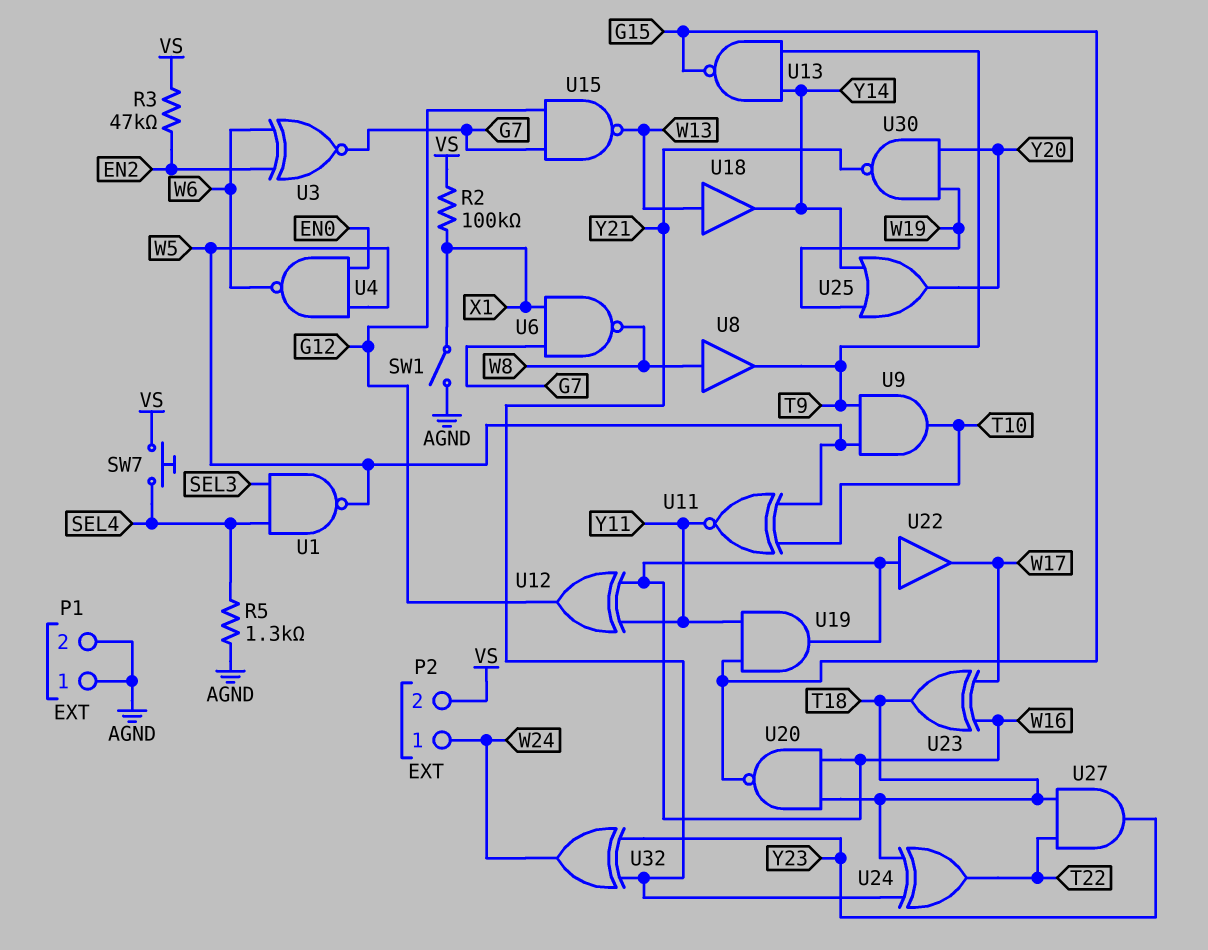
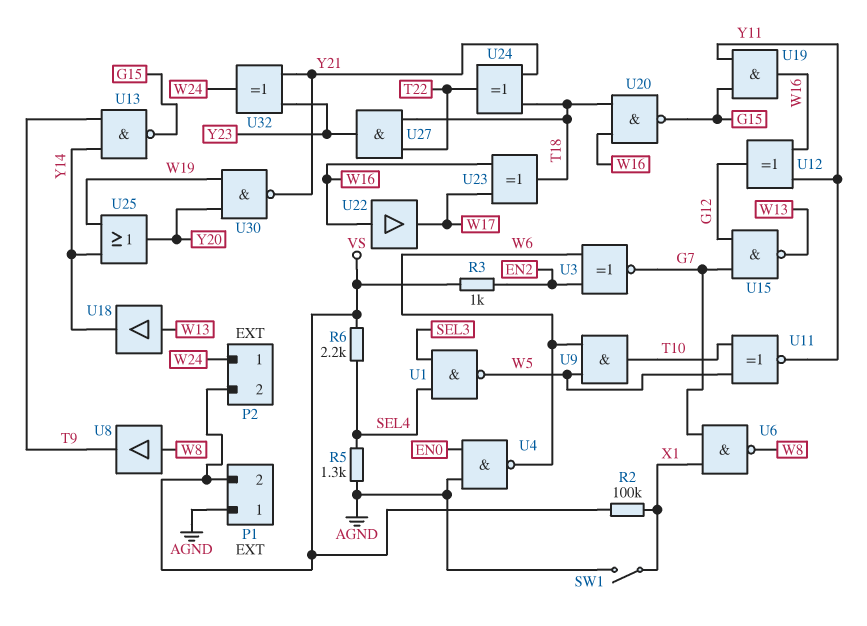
P1 pin 2: AGND -> VS
R3: 47k (EN2, VS) -> 1k (EN2, VS)
R6: none -> 2.2k (SEL4, VS)
SW7: button (SEL4, VS) -> none
U4: NAND (in EN0, in W5, out W6) -> NAND (in AGND, in EN0, out W6)
U9: AND (in T9, in W5, out T10) -> AND (in W5, in W6, out T10)

